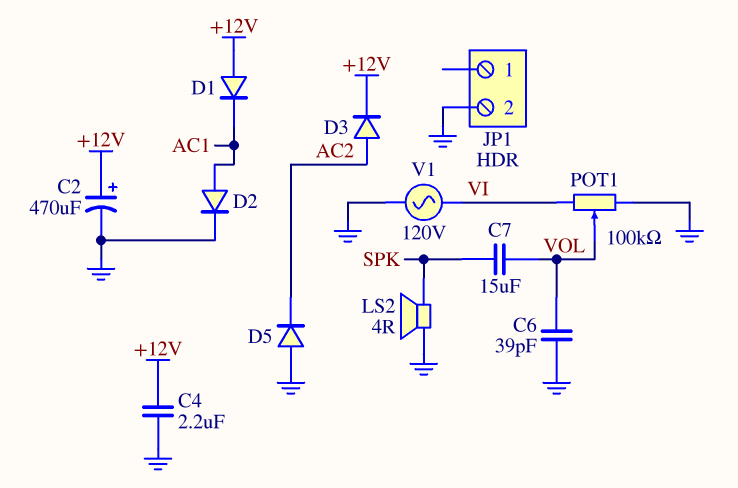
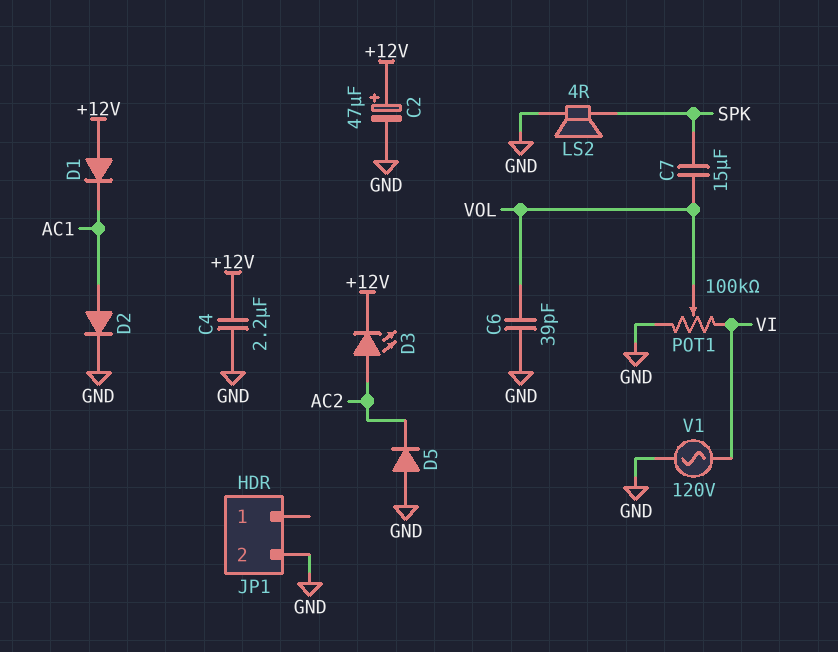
C2: 470uF (plus +12V, minus GND) -> 47uF (plus +12V, minus GND)
D3: diode (A AC2, K +12V) -> LED (A AC2, K +12V)

